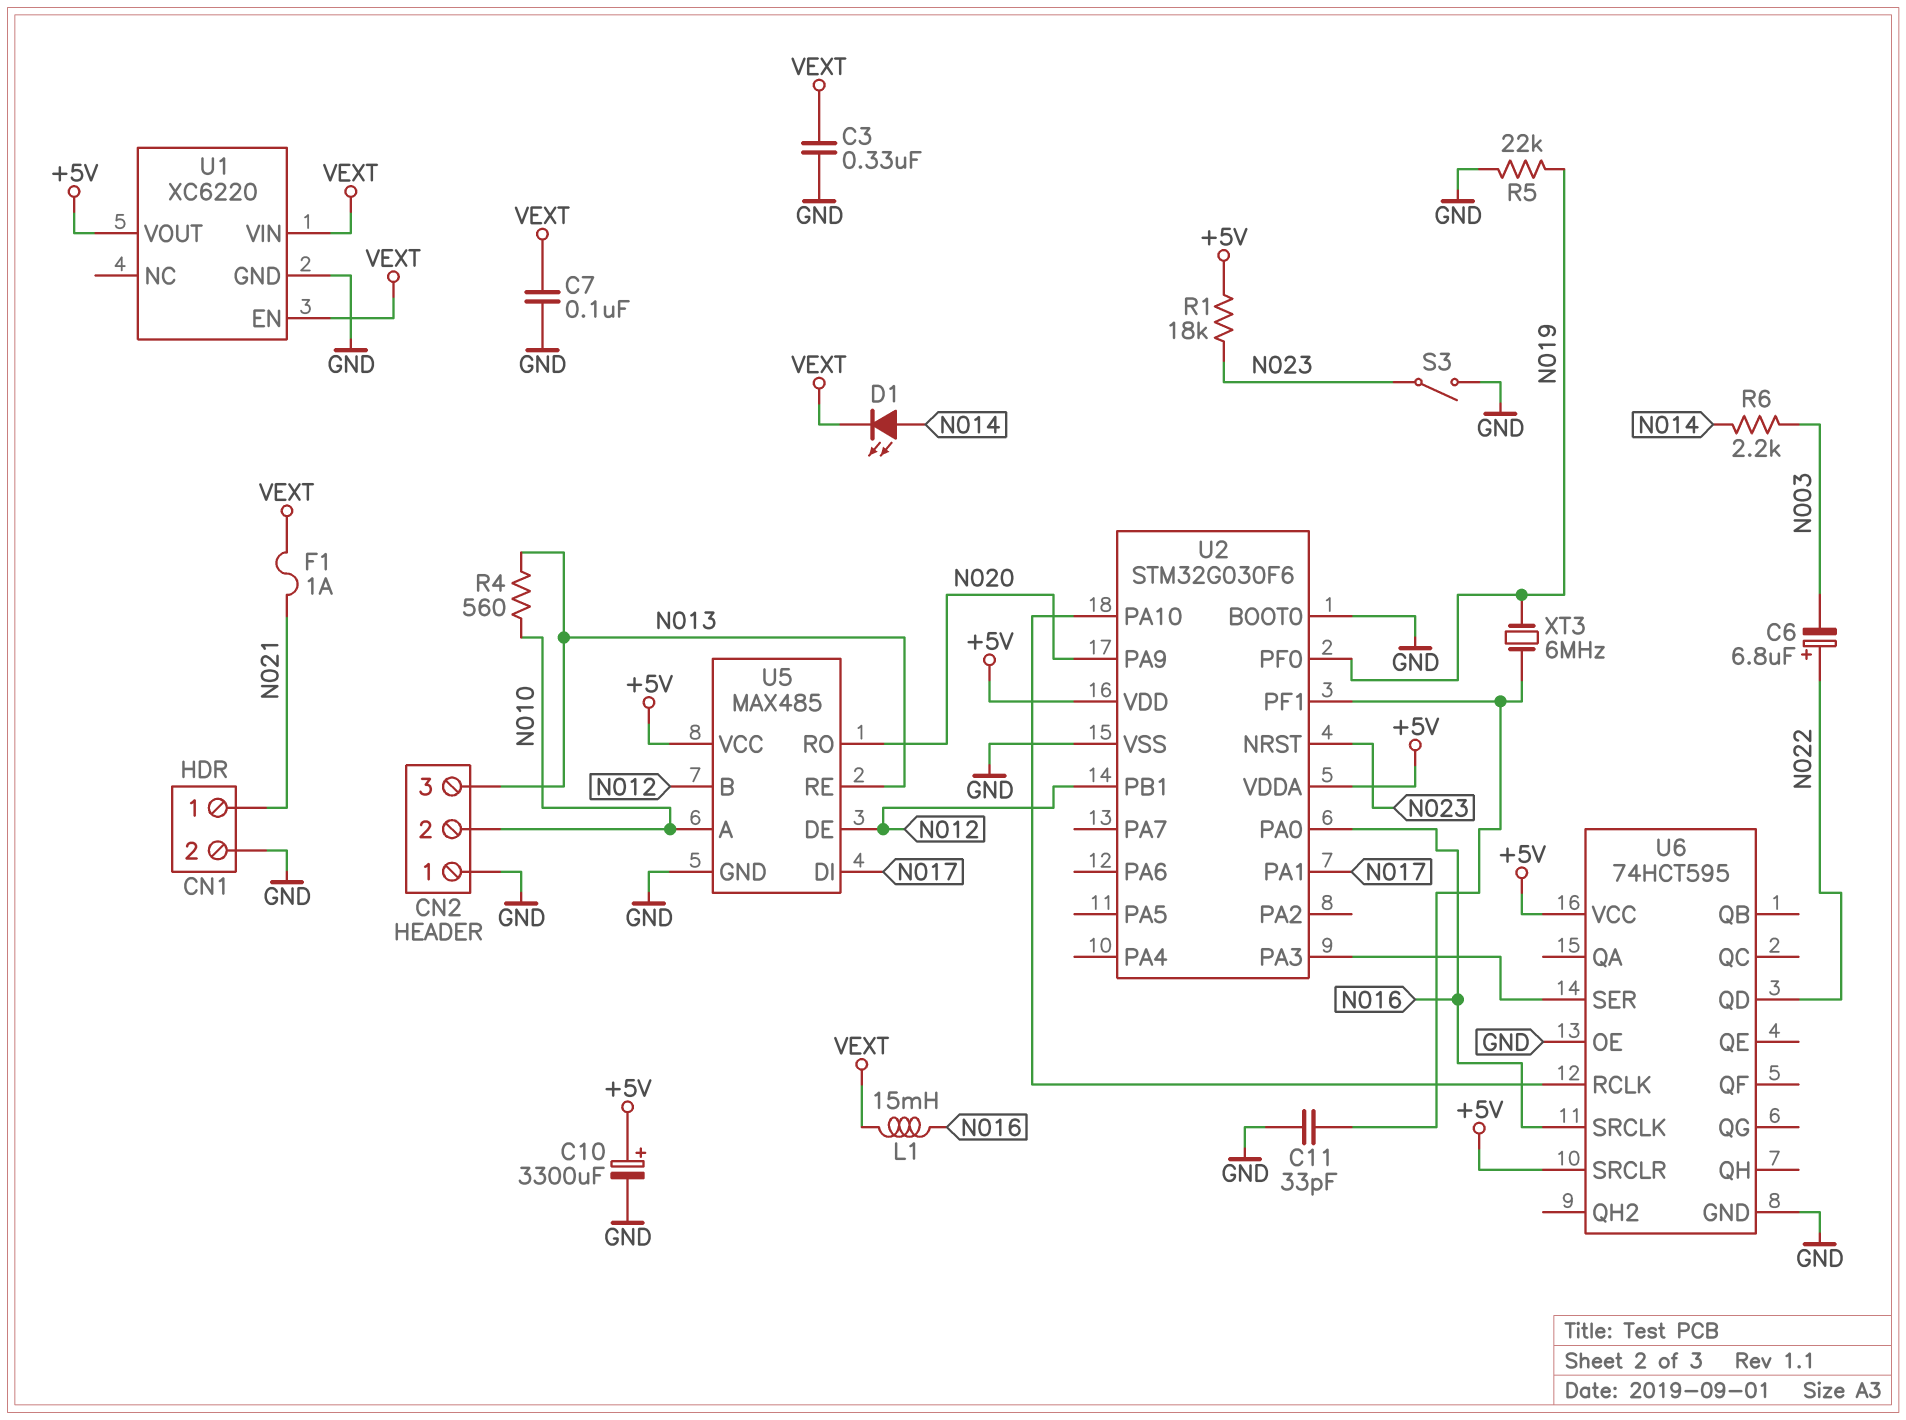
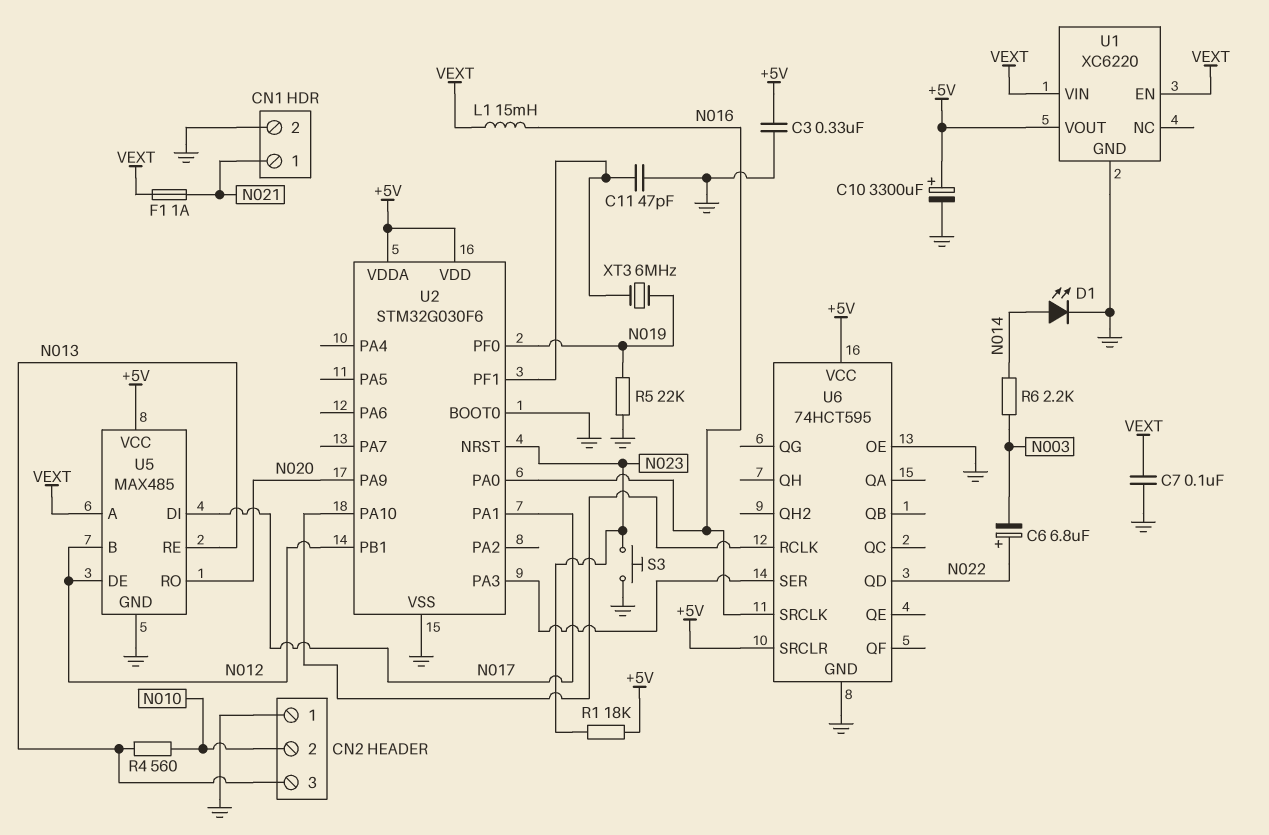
C3: 330nF (GND, VEXT) -> 330nF (+5V, GND)
C11: 33pF (GND, U2/PF1) -> 47pF (GND, U2/PF1)
D1: LED (A N014, K VEXT) -> LED (A N014, K GND)
S3: switch (GND, N023) -> button (GND, N023)
U5 pin A: N010 -> VEXT

